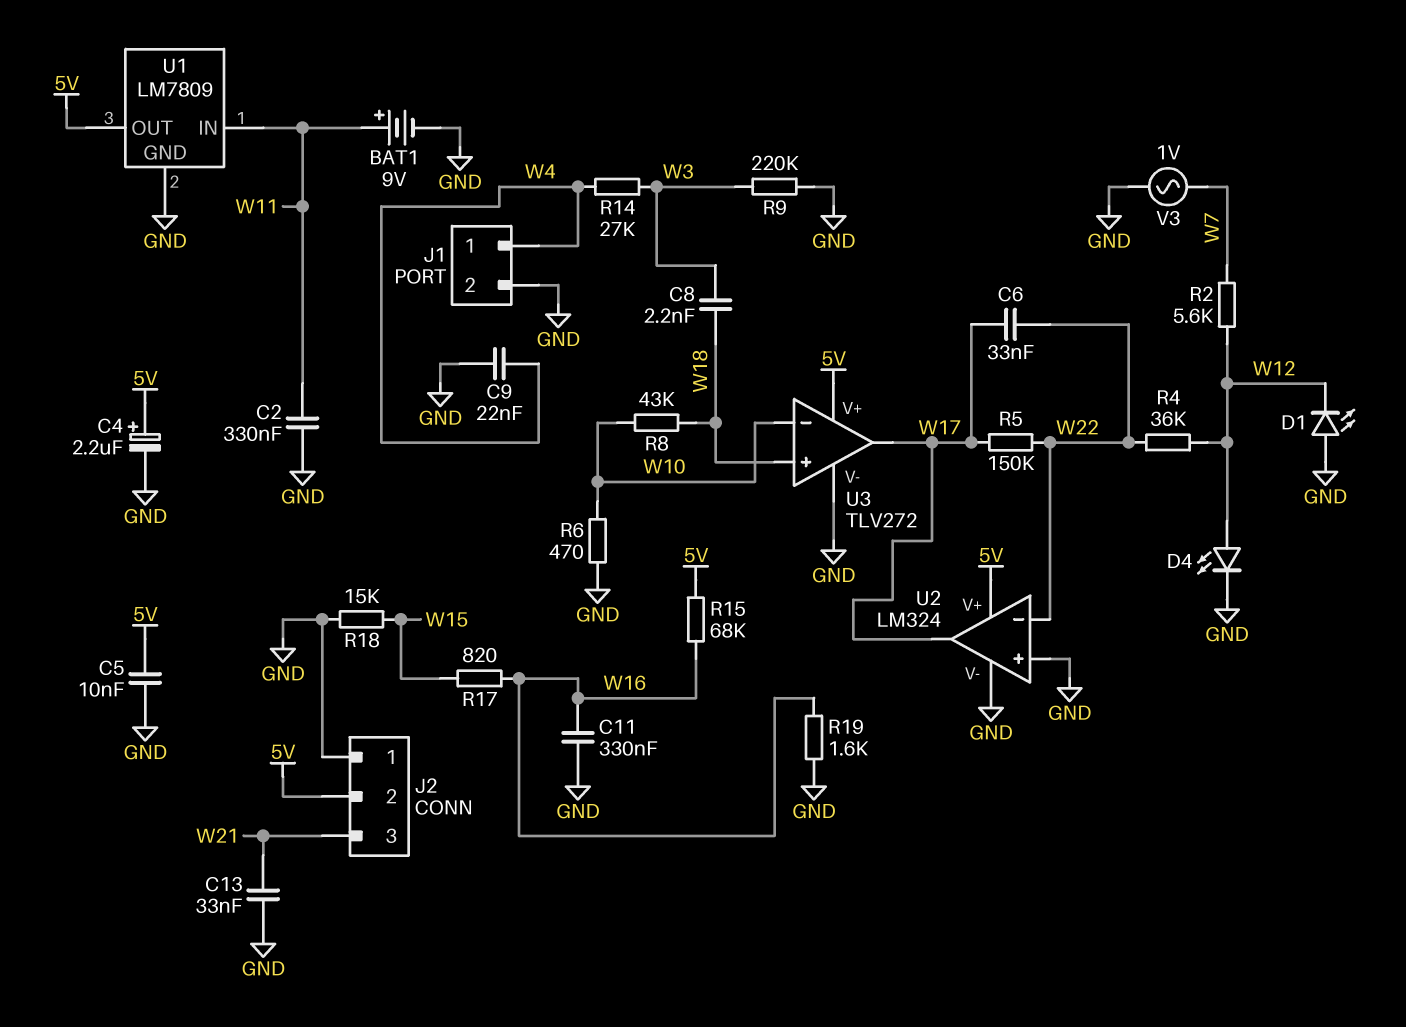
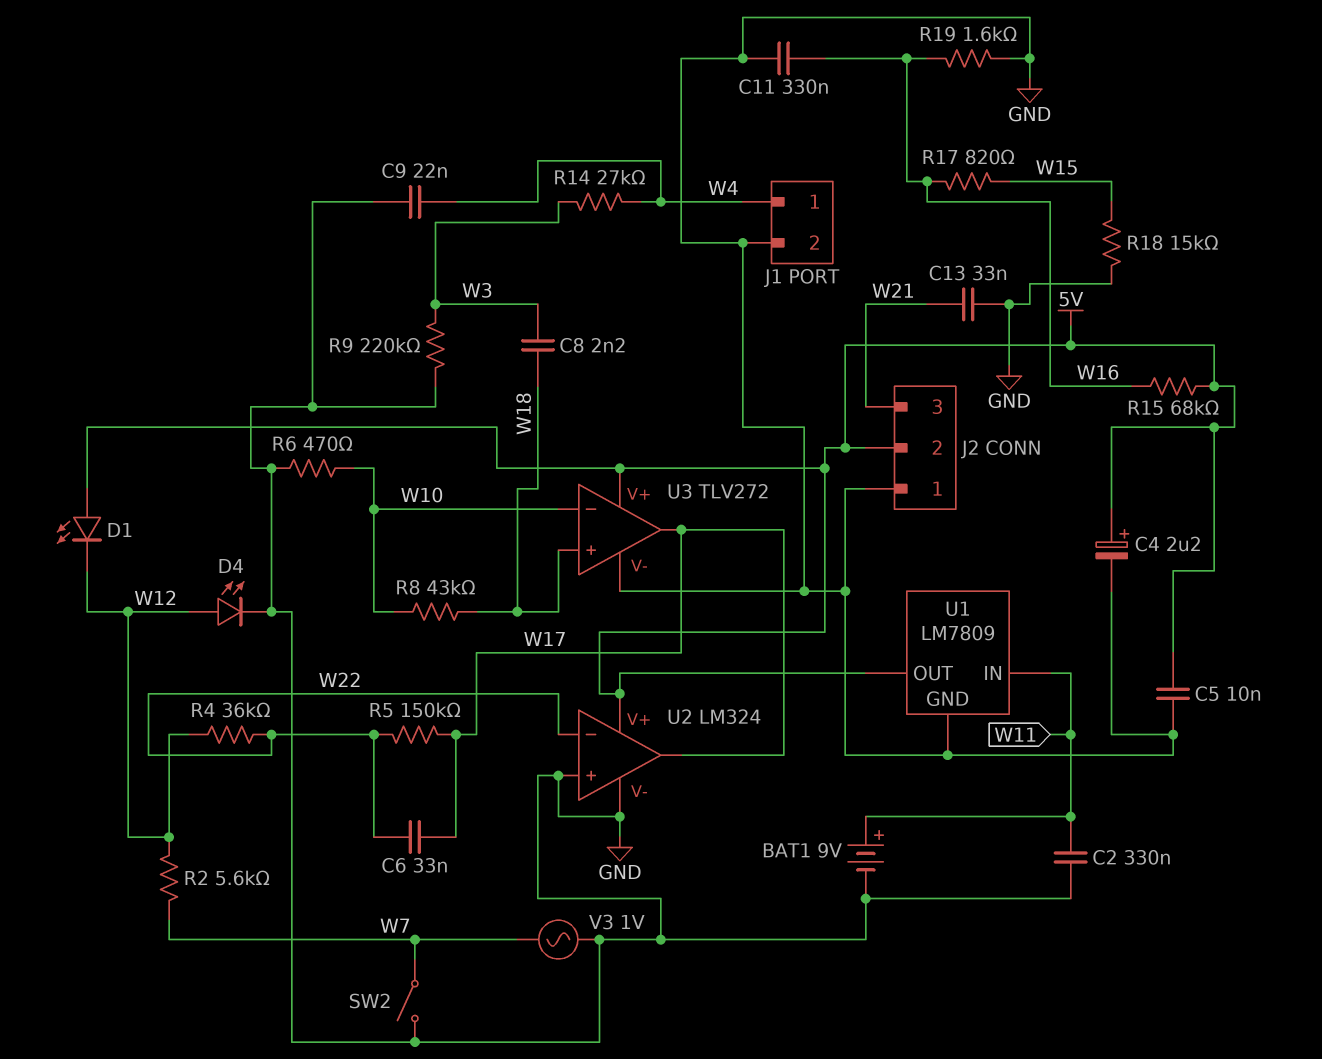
D1: LED (A GND, K W12) -> LED (A 5V, K W12)
SW2: none -> switch (GND, W7)

